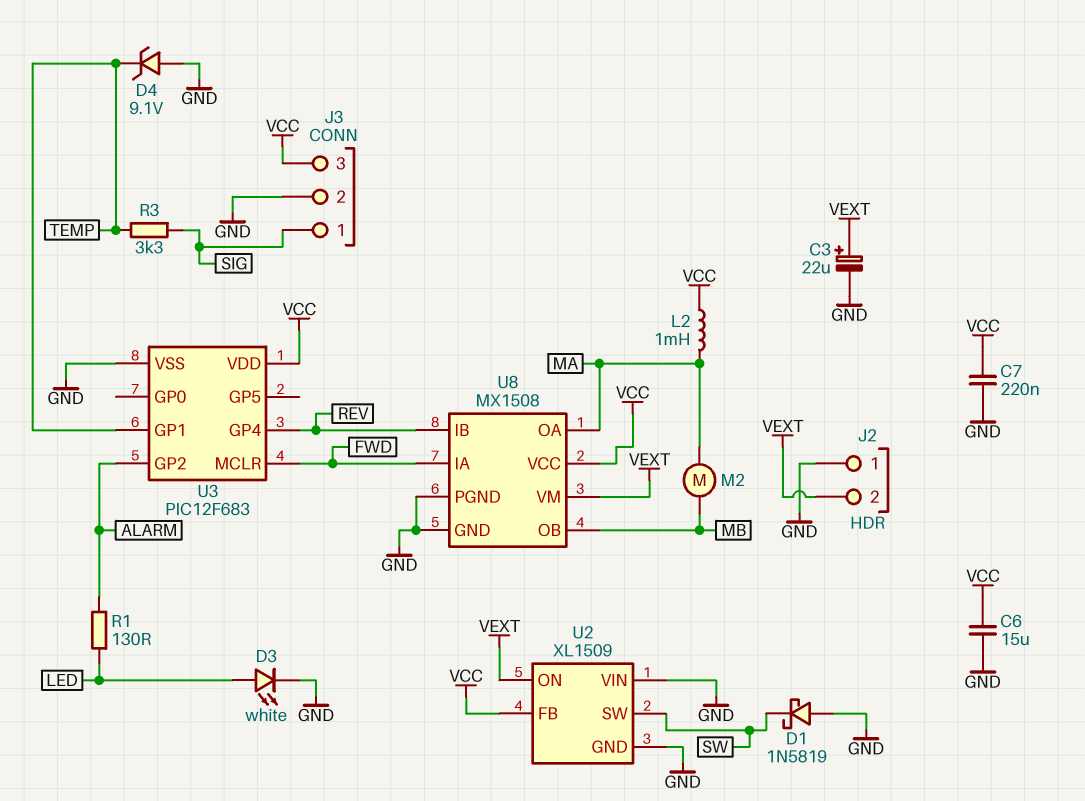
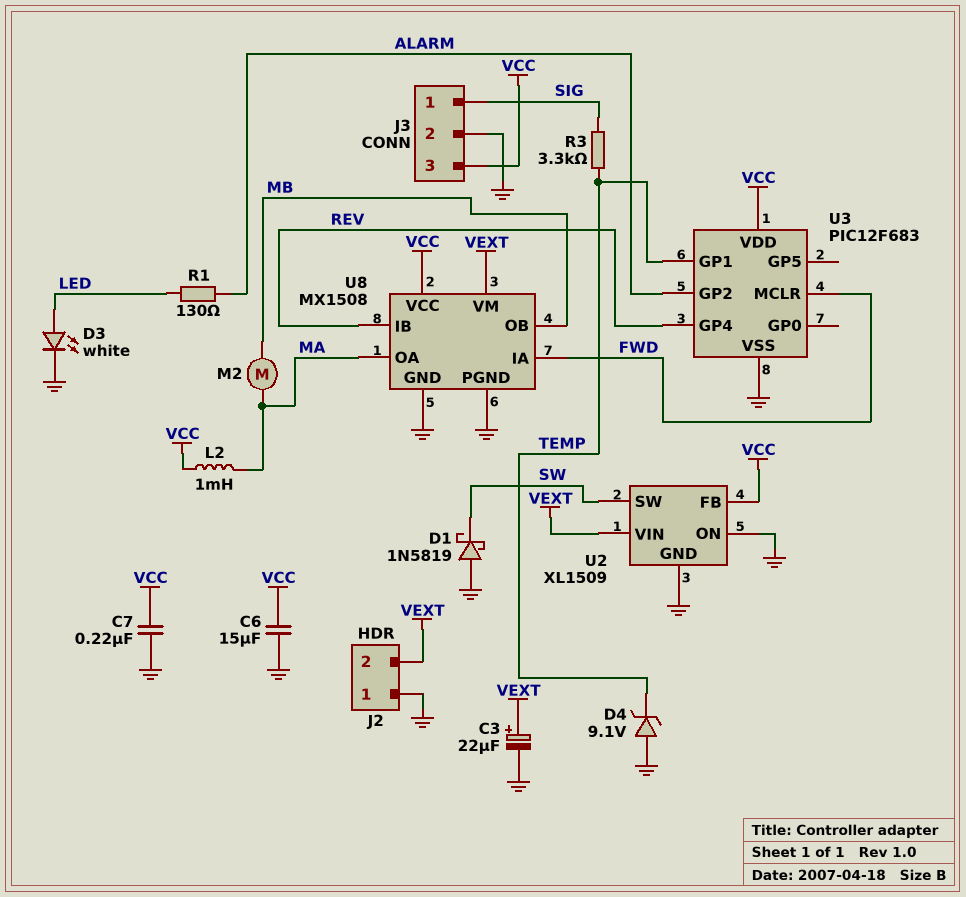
U2 pin ON: VEXT -> GND
U2 pin VIN: GND -> VEXT

